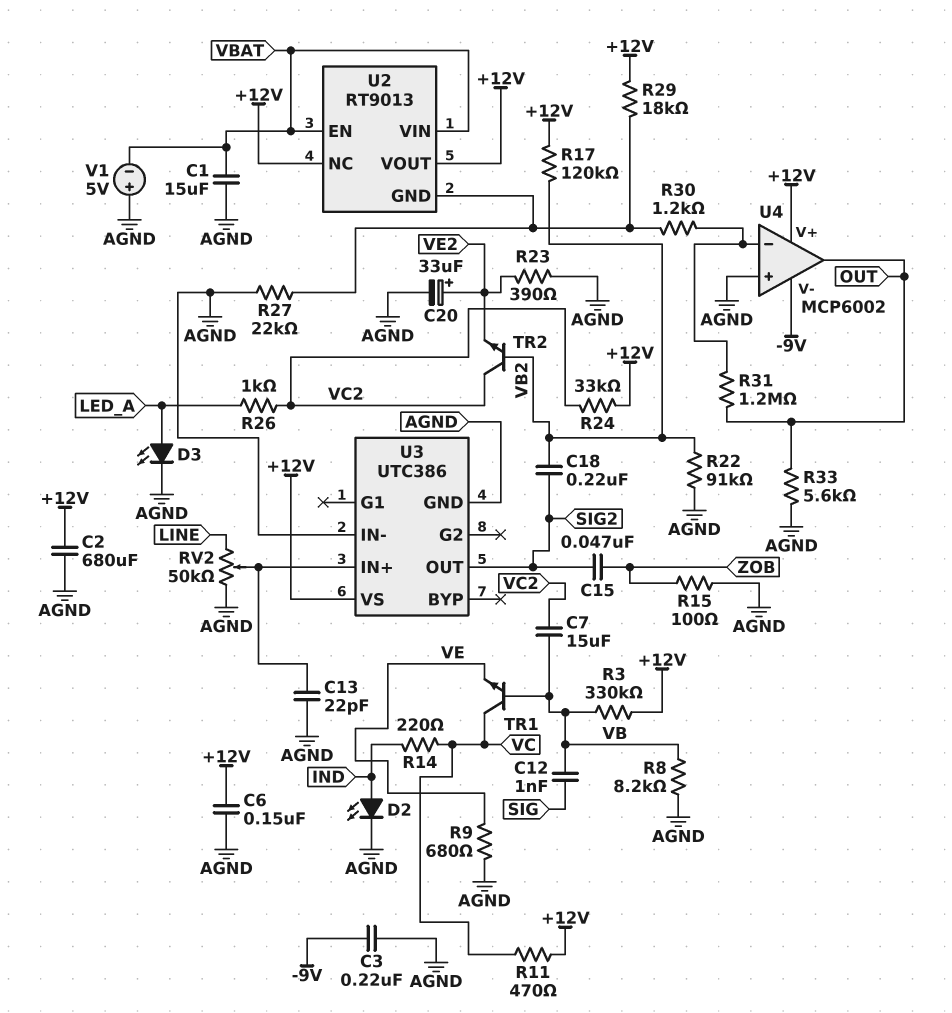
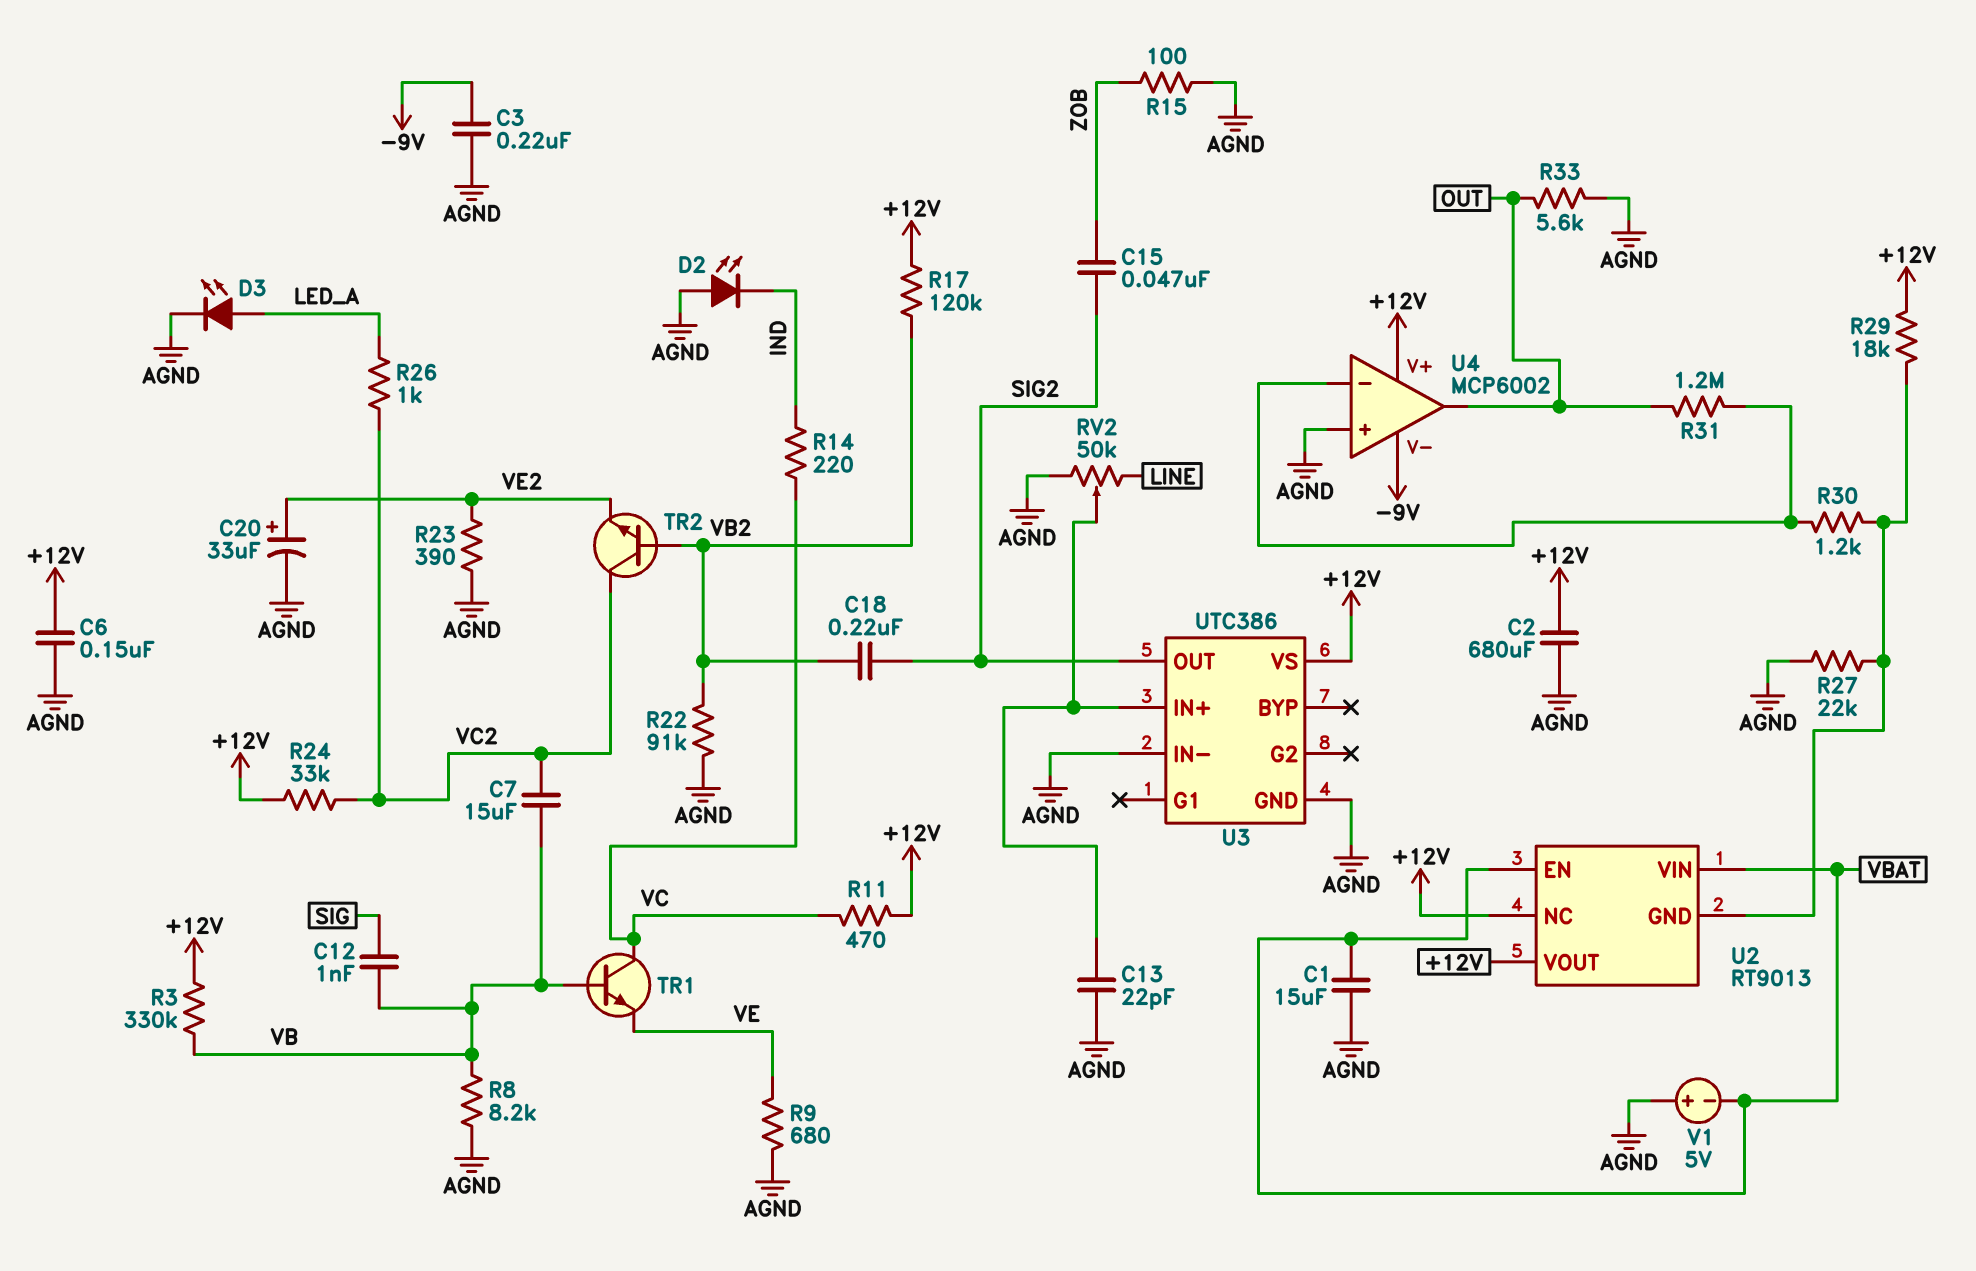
D2: LED (A IND, K AGND) -> LED (A AGND, K IND)

